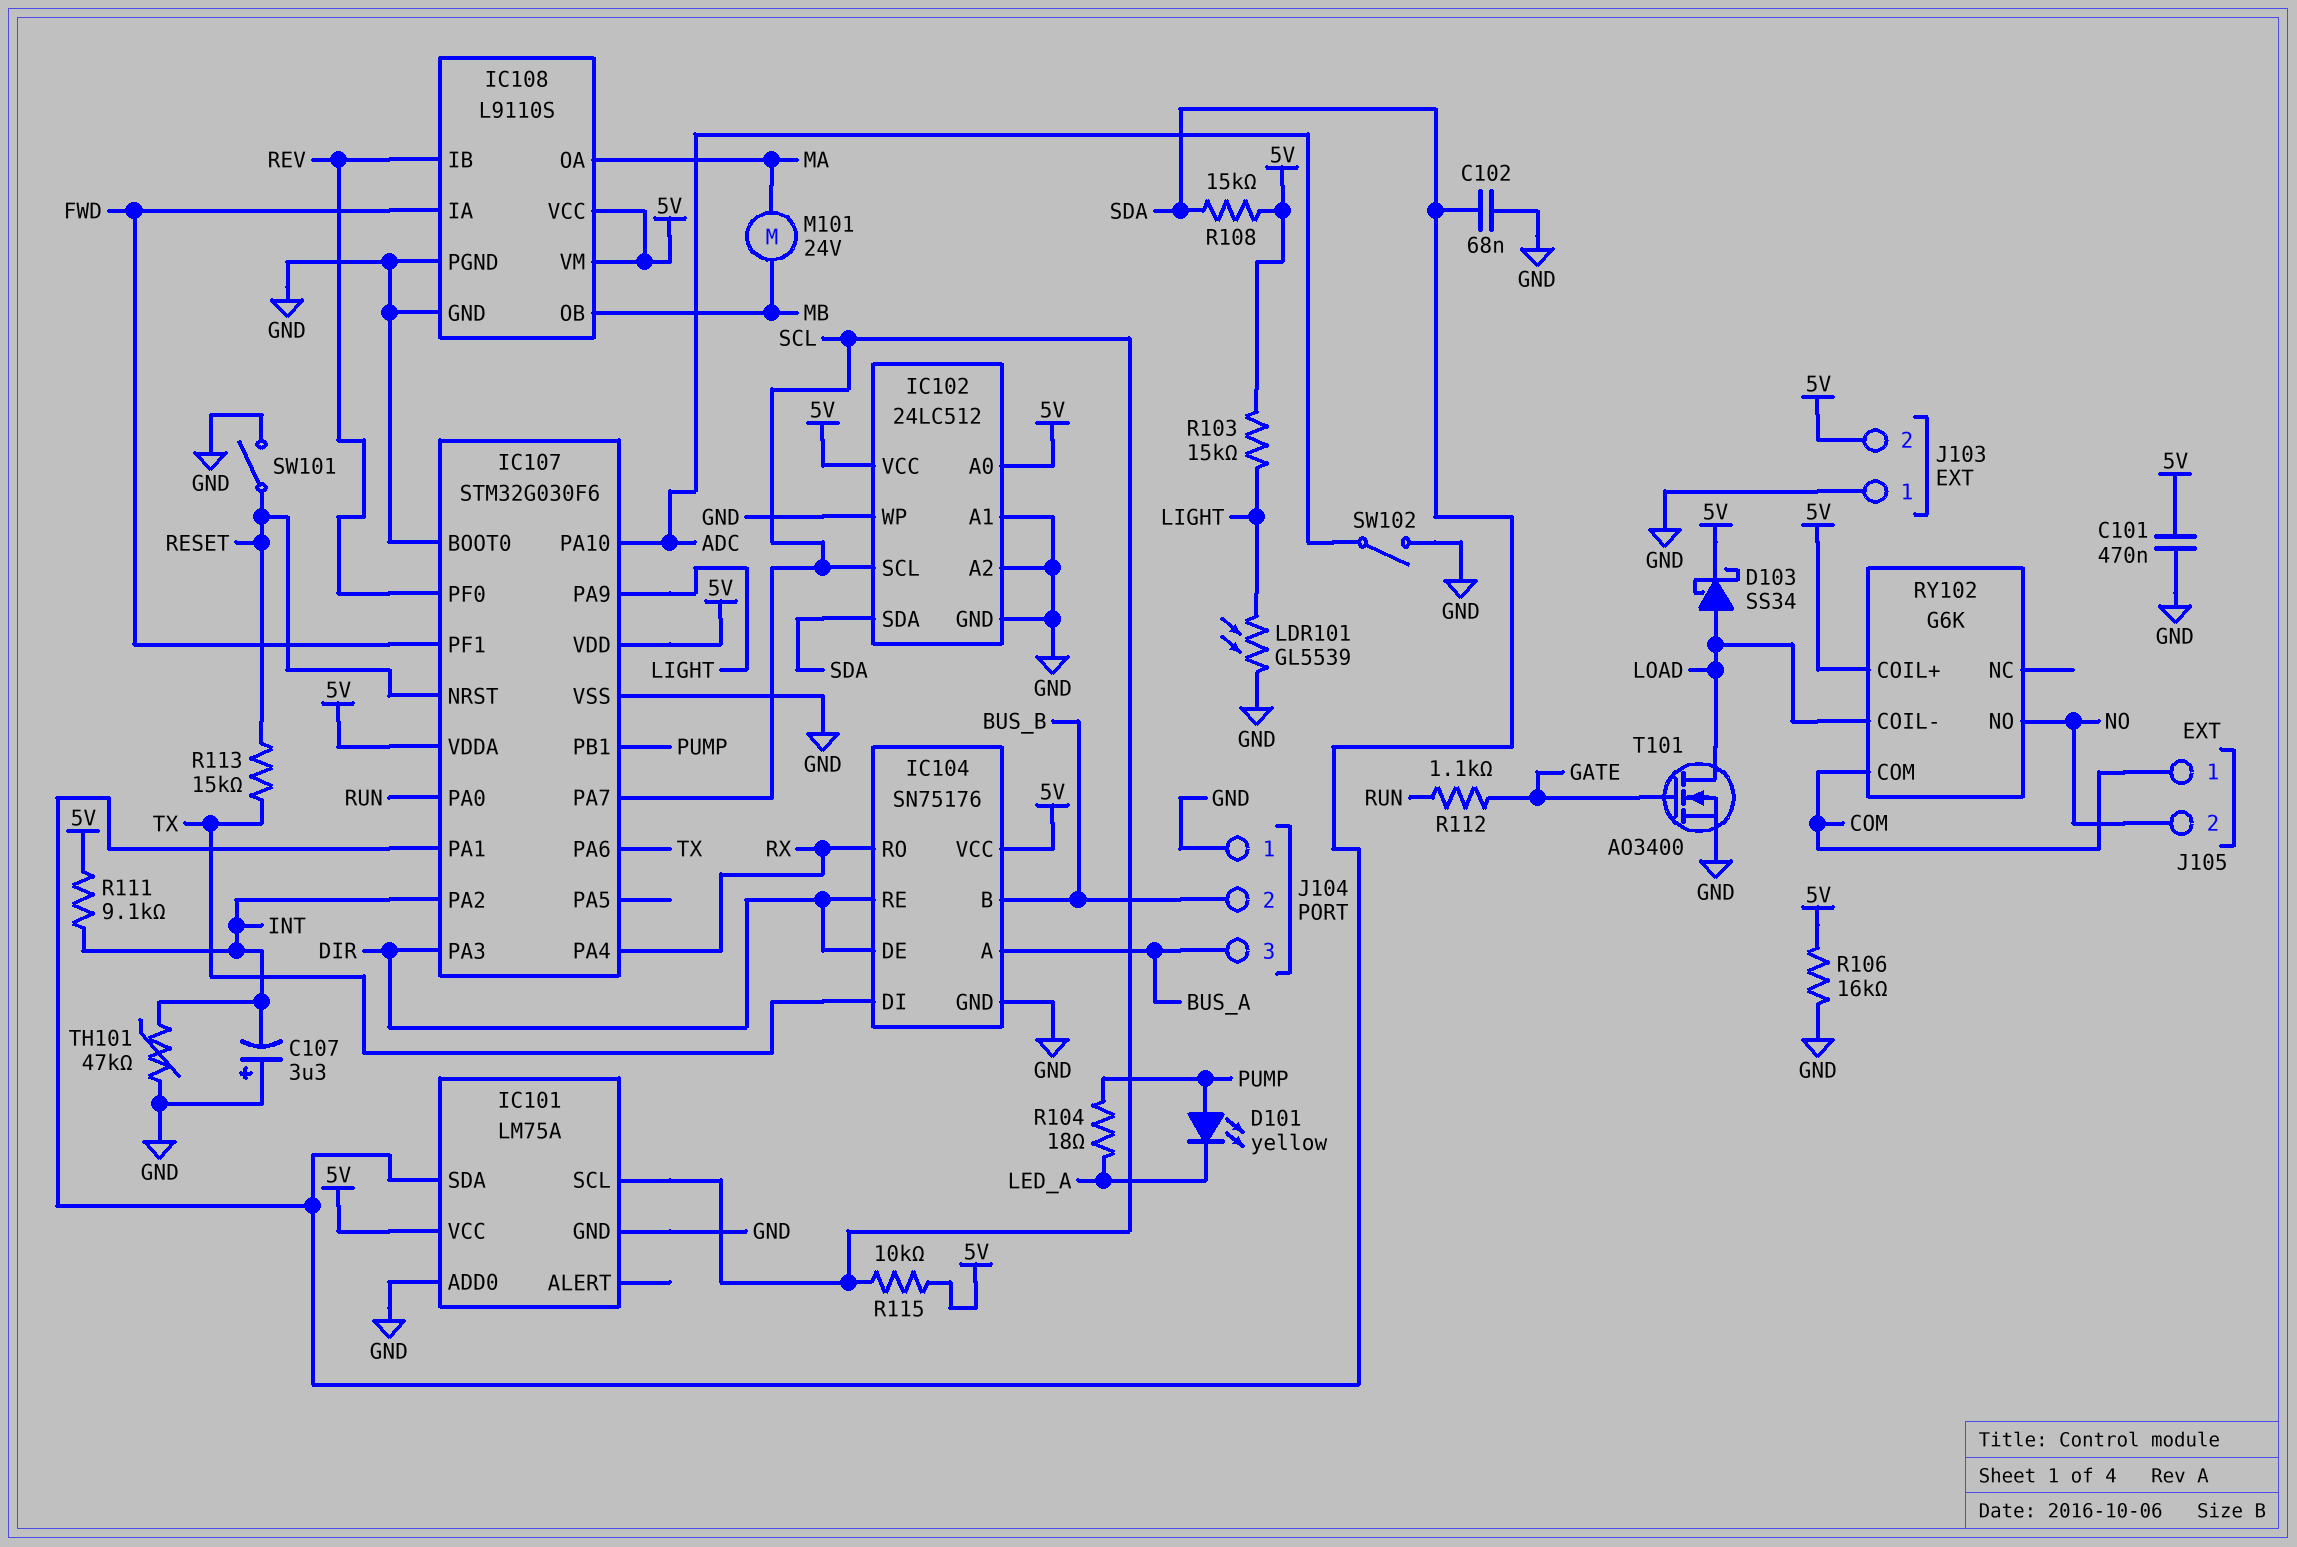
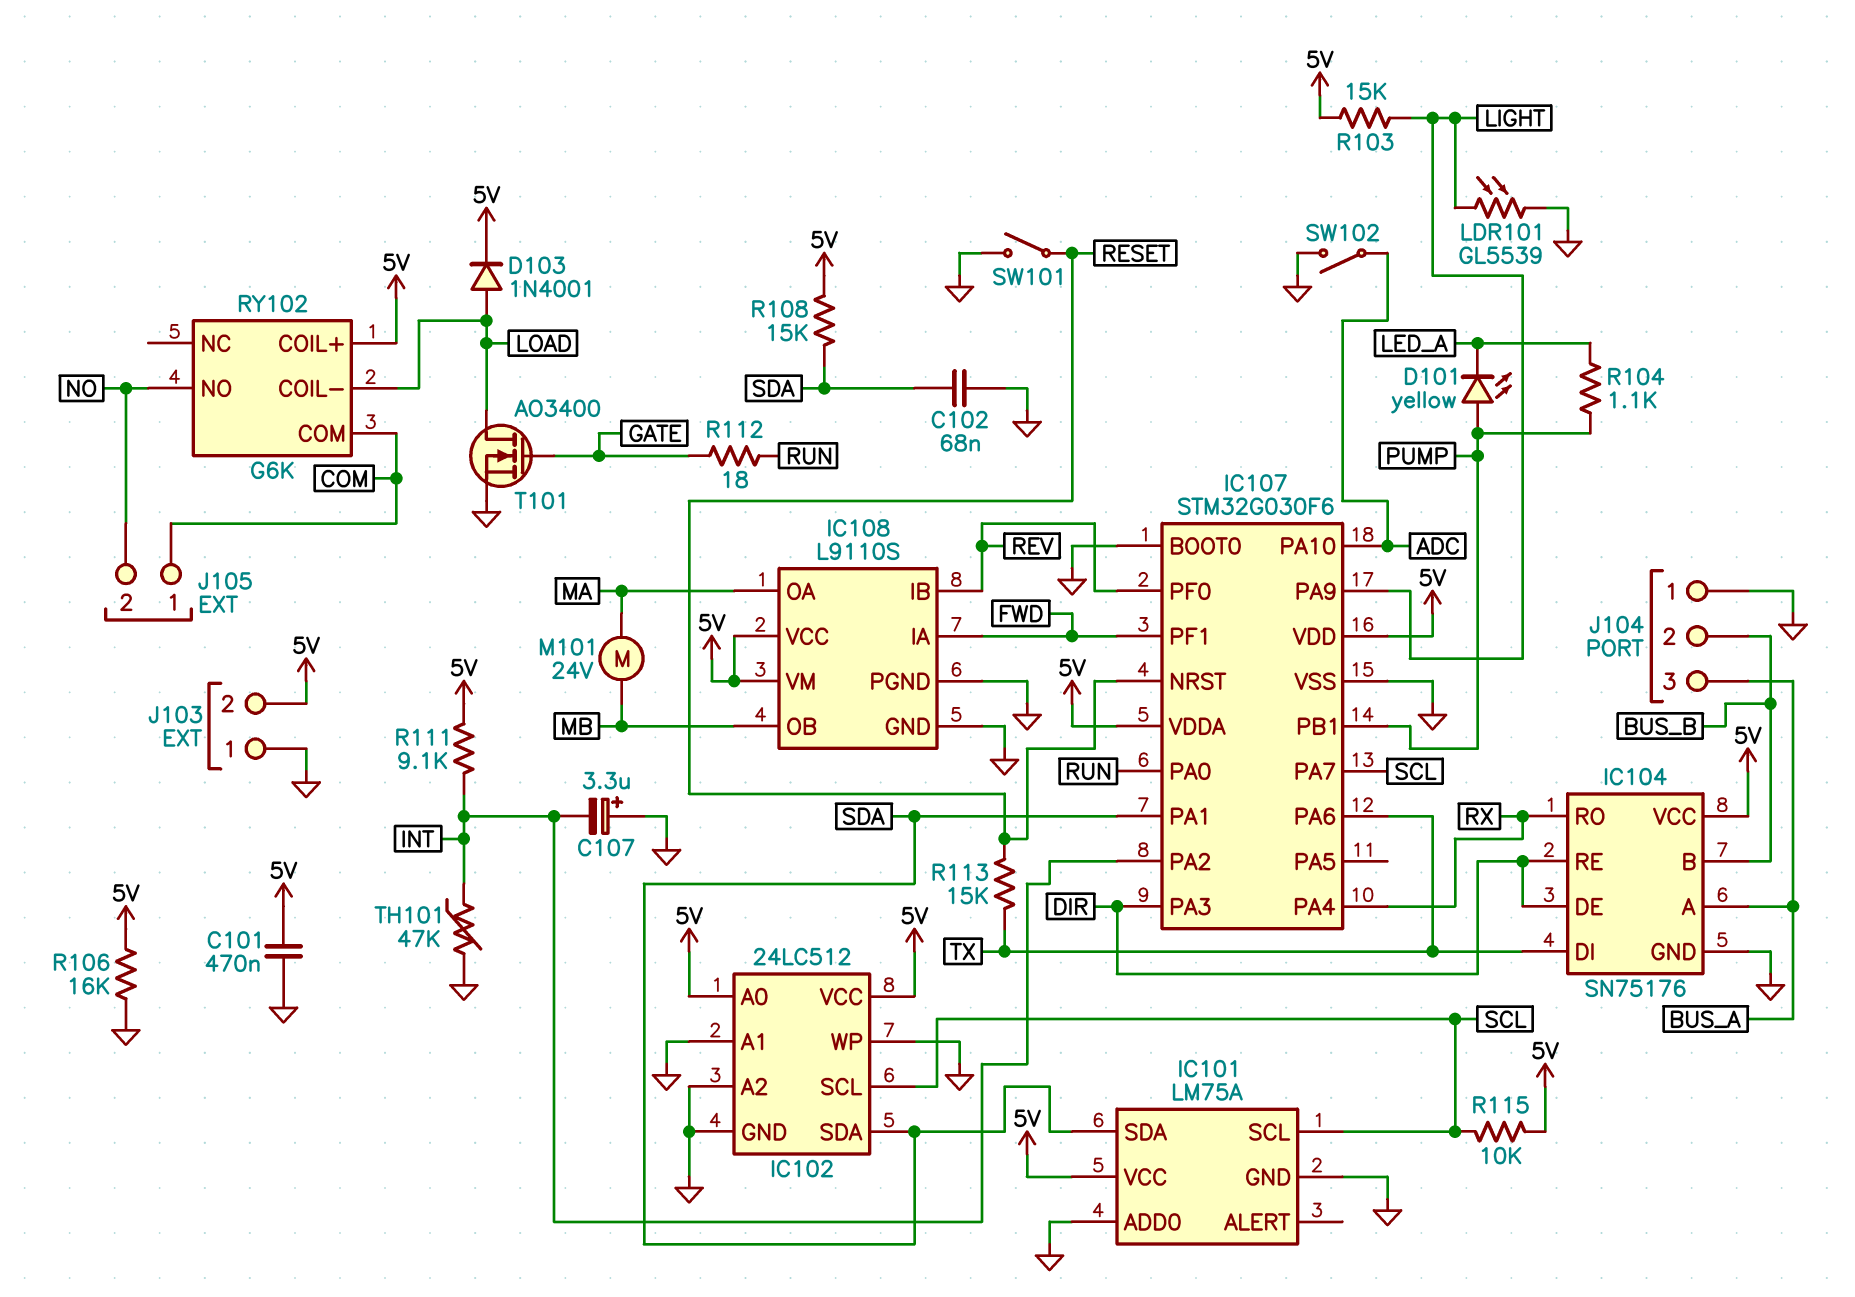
D103: schottky SS34 (A LOAD, K 5V) -> diode 1N4001 (A LOAD, K 5V)
R104: 18 (LED_A, PUMP) -> 1.1k (LED_A, PUMP)
R112: 1.1k (GATE, RUN) -> 18 (GATE, RUN)

